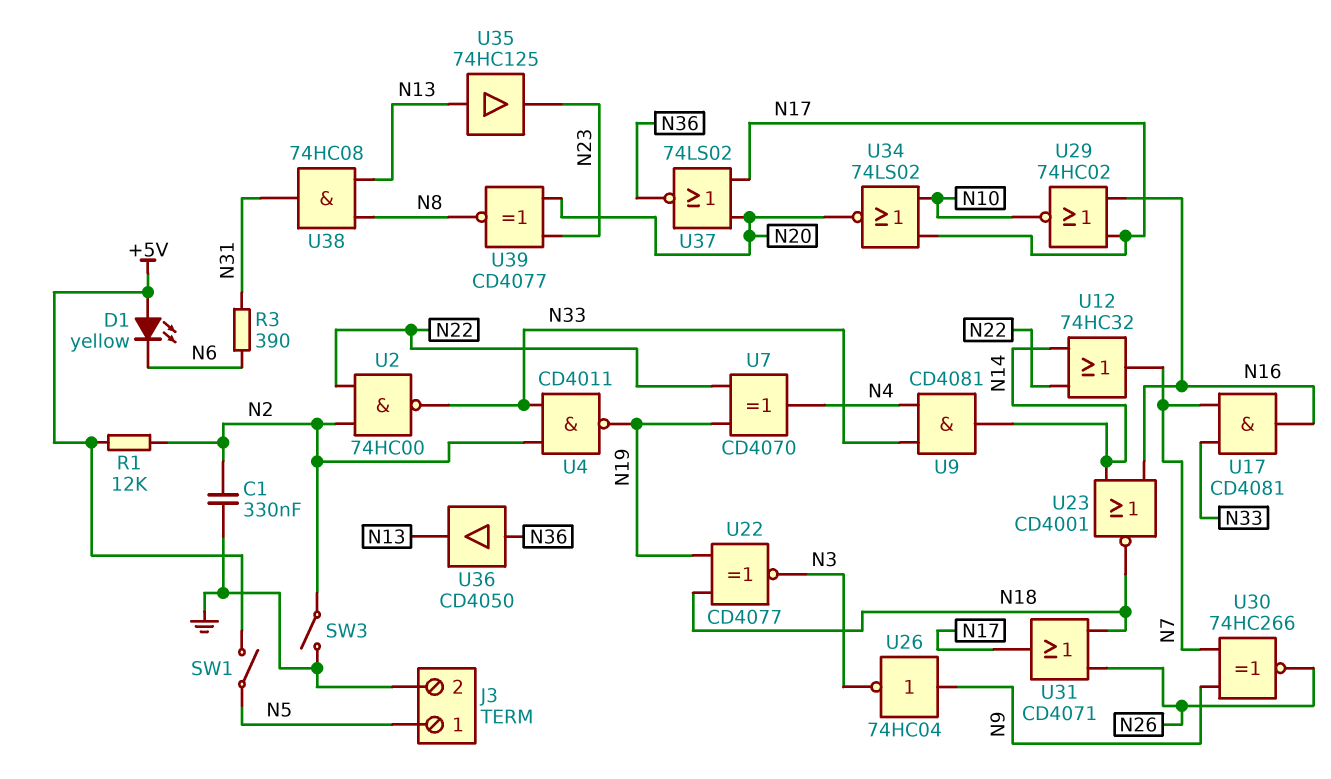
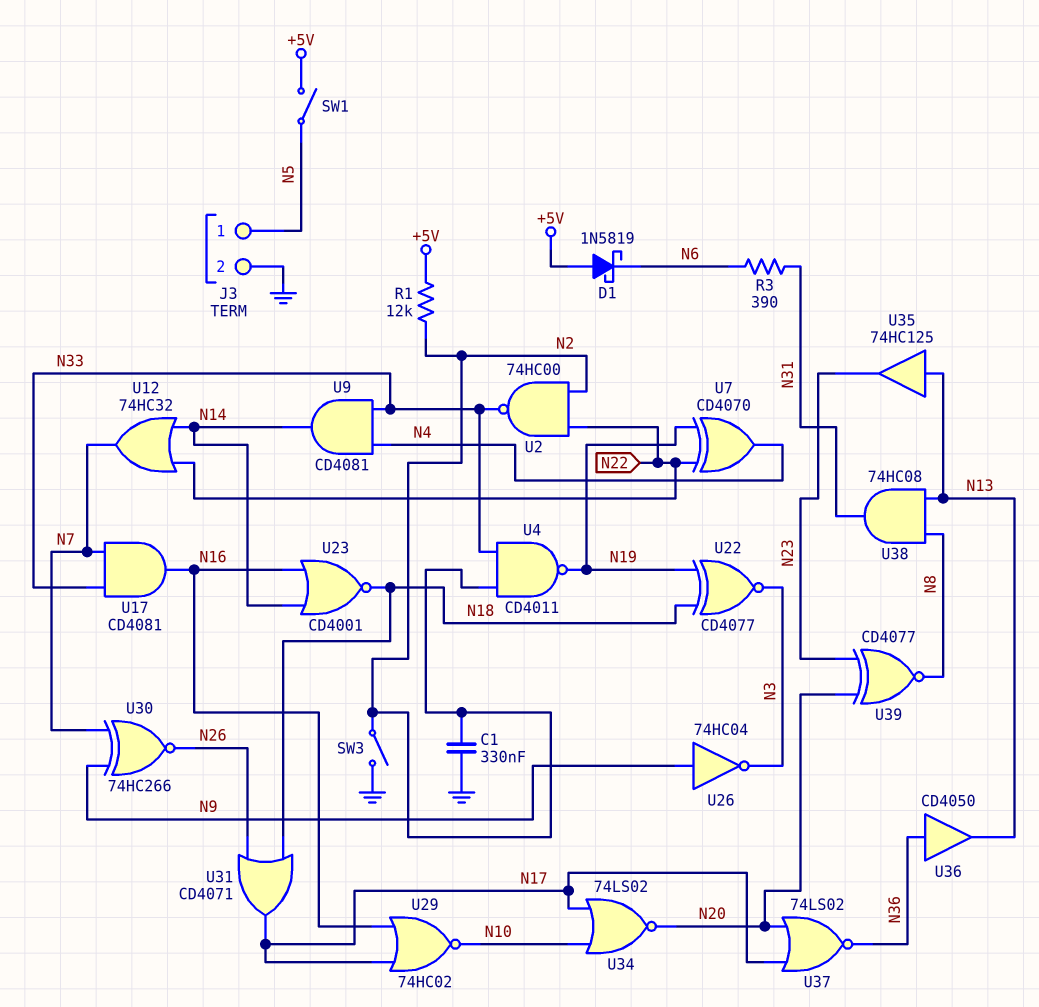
D1: LED yellow (A +5V, K N6) -> schottky 1N5819 (A +5V, K N6)

